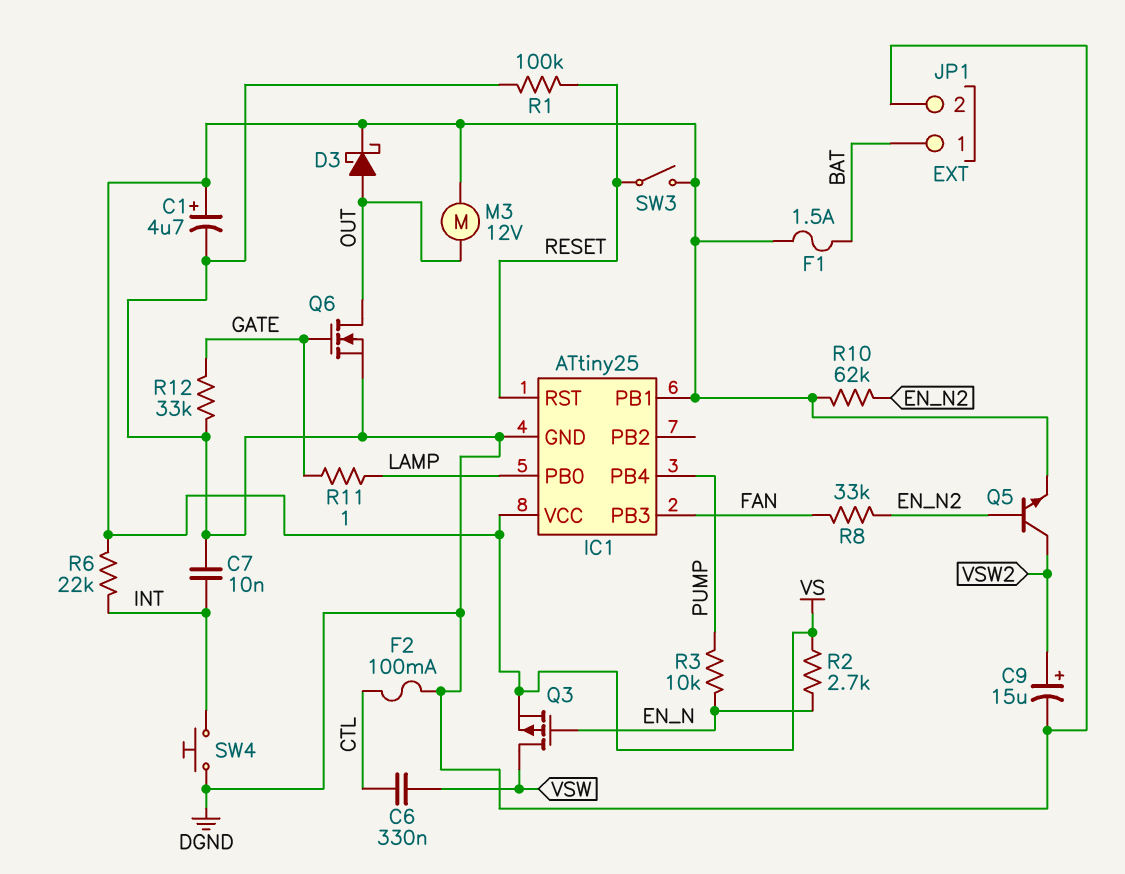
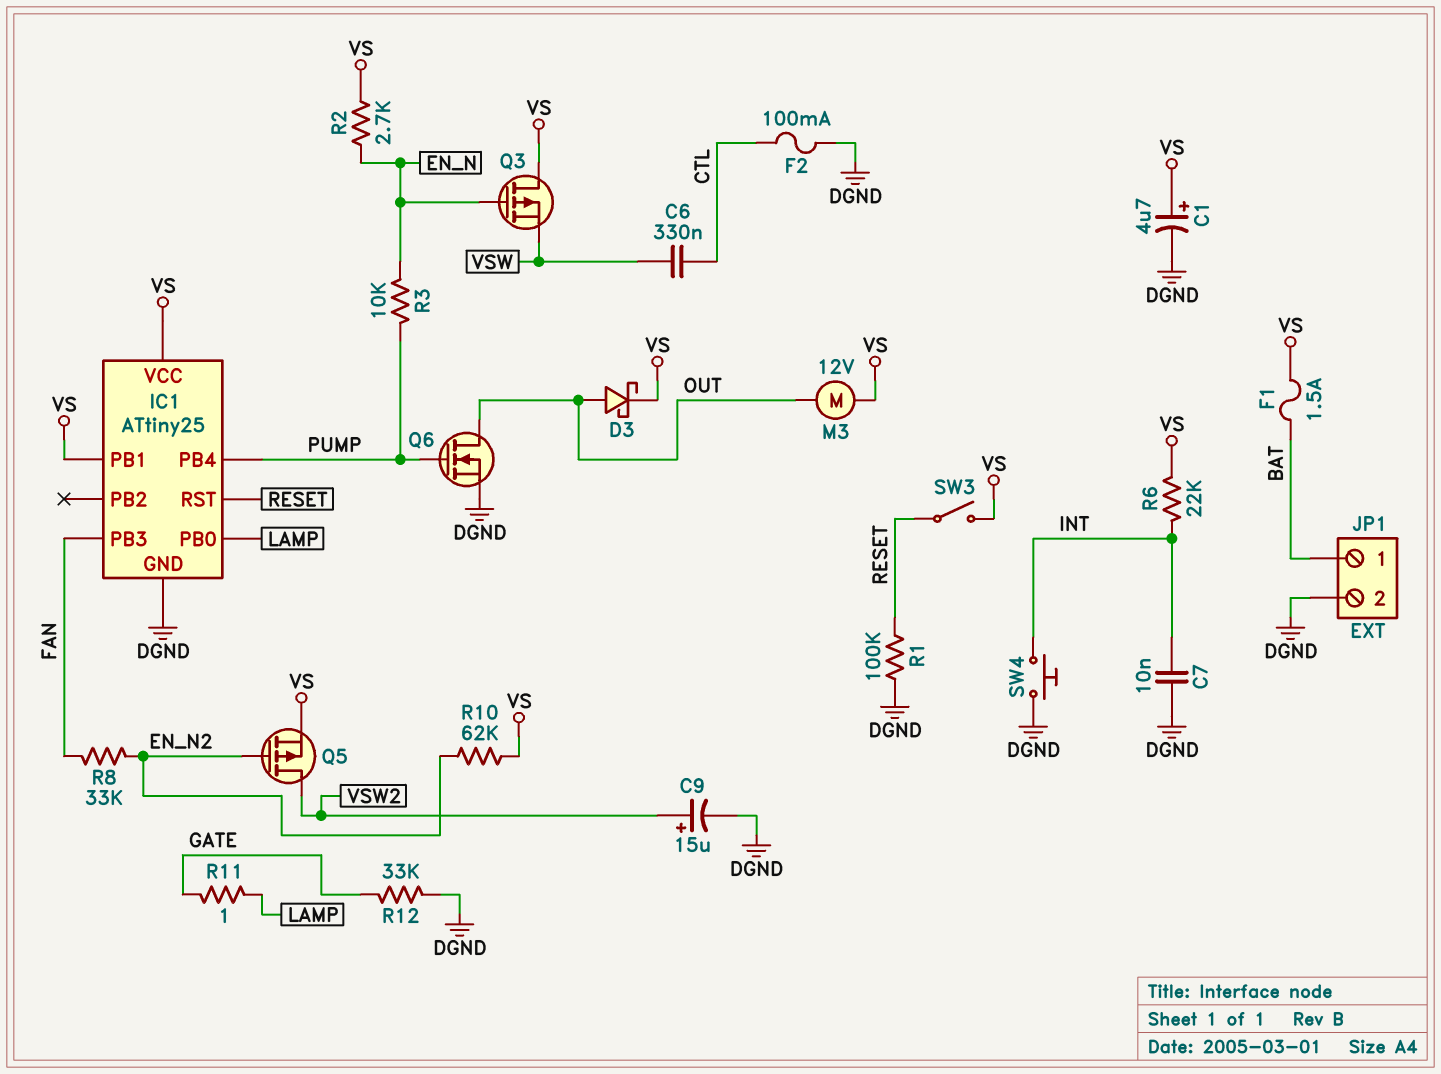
Q3: PMOS (G EN_N, D VSW, S VS) -> PMOS (G EN_N, D VS, S VSW)
Q5: NPN (B EN_N2, C VSW2, E VS) -> PMOS (G EN_N2, D VSW2, S VS)
Q6: NMOS (G GATE, D OUT, S DGND) -> NMOS (G PUMP, D OUT, S DGND)

